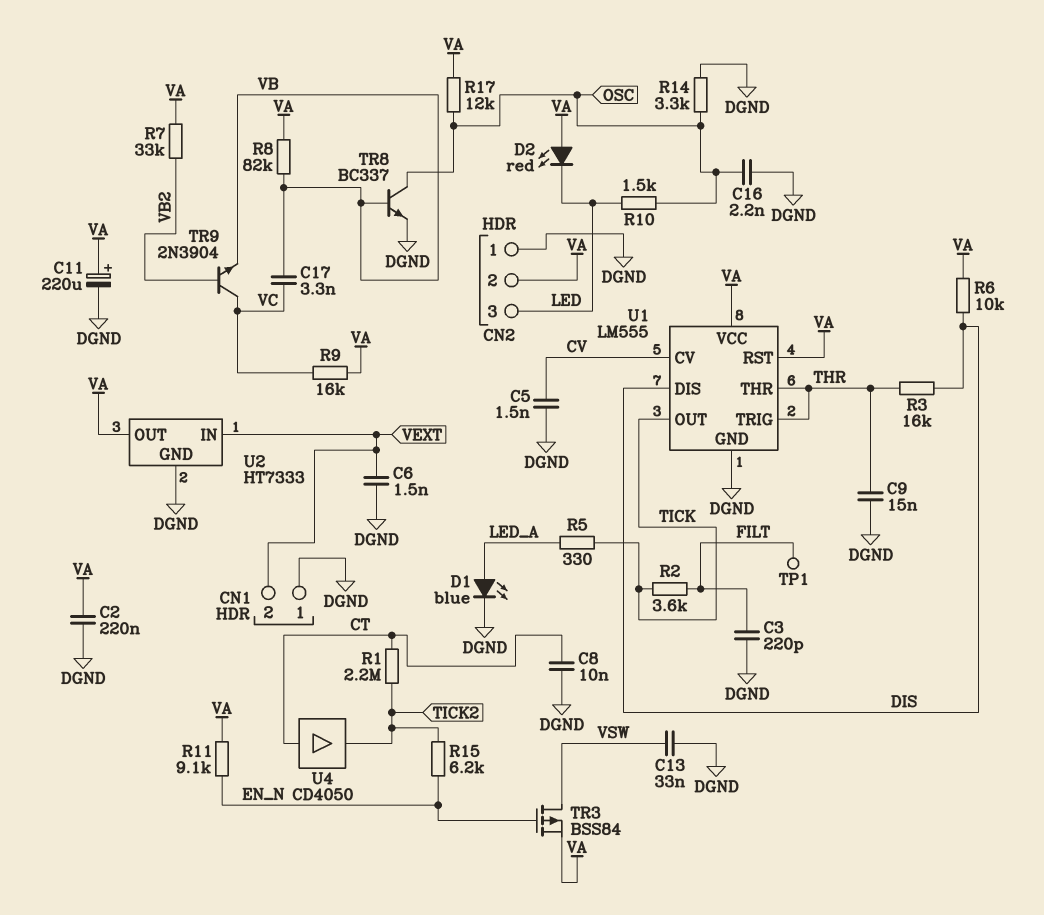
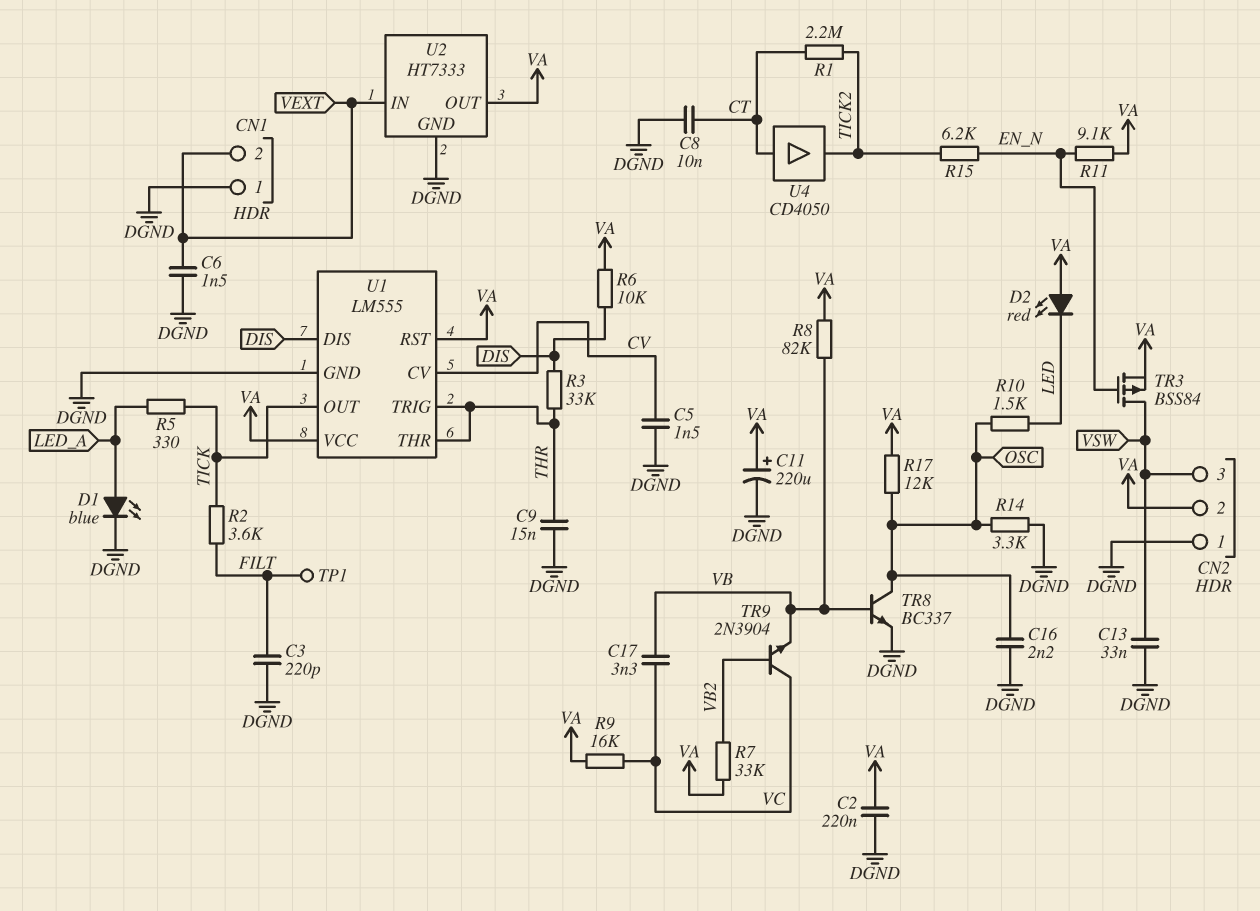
CN2 pin 3: LED -> VSW
R3: 16k (DIS, THR) -> 33k (DIS, THR)

